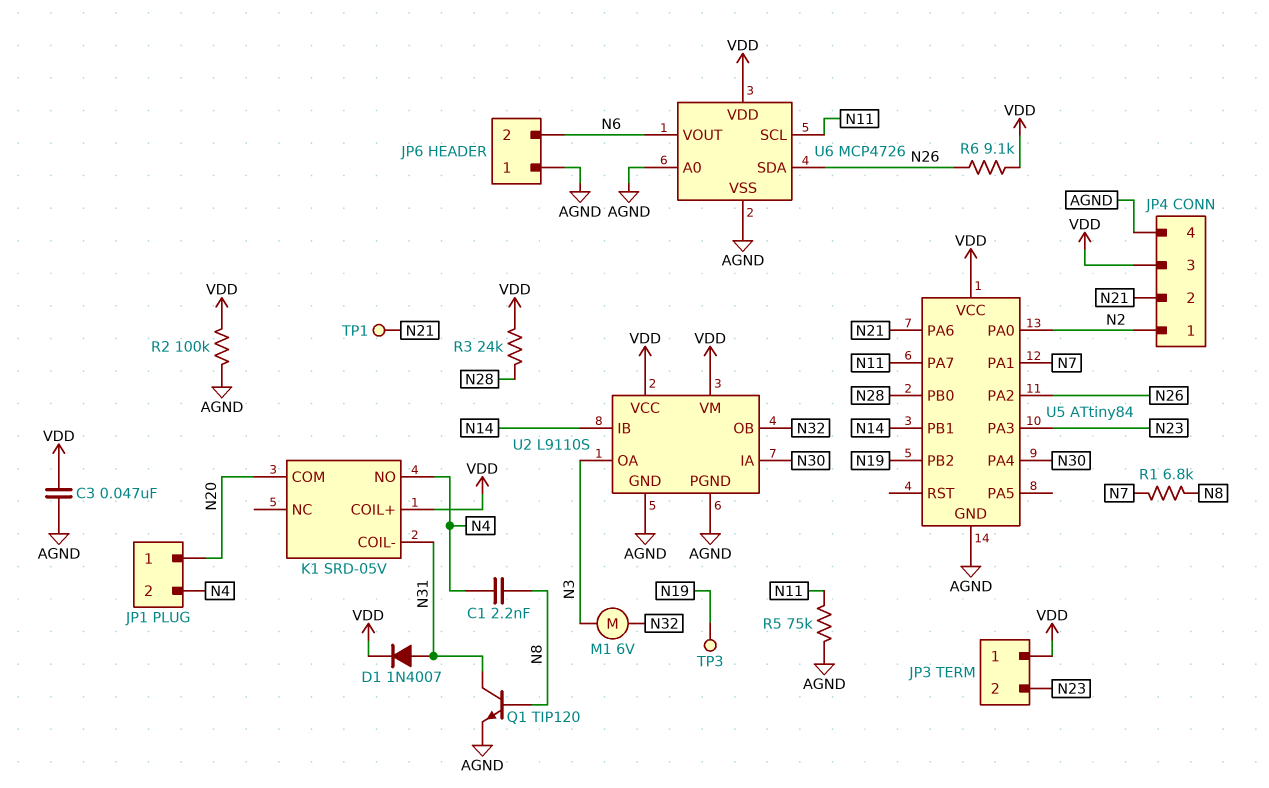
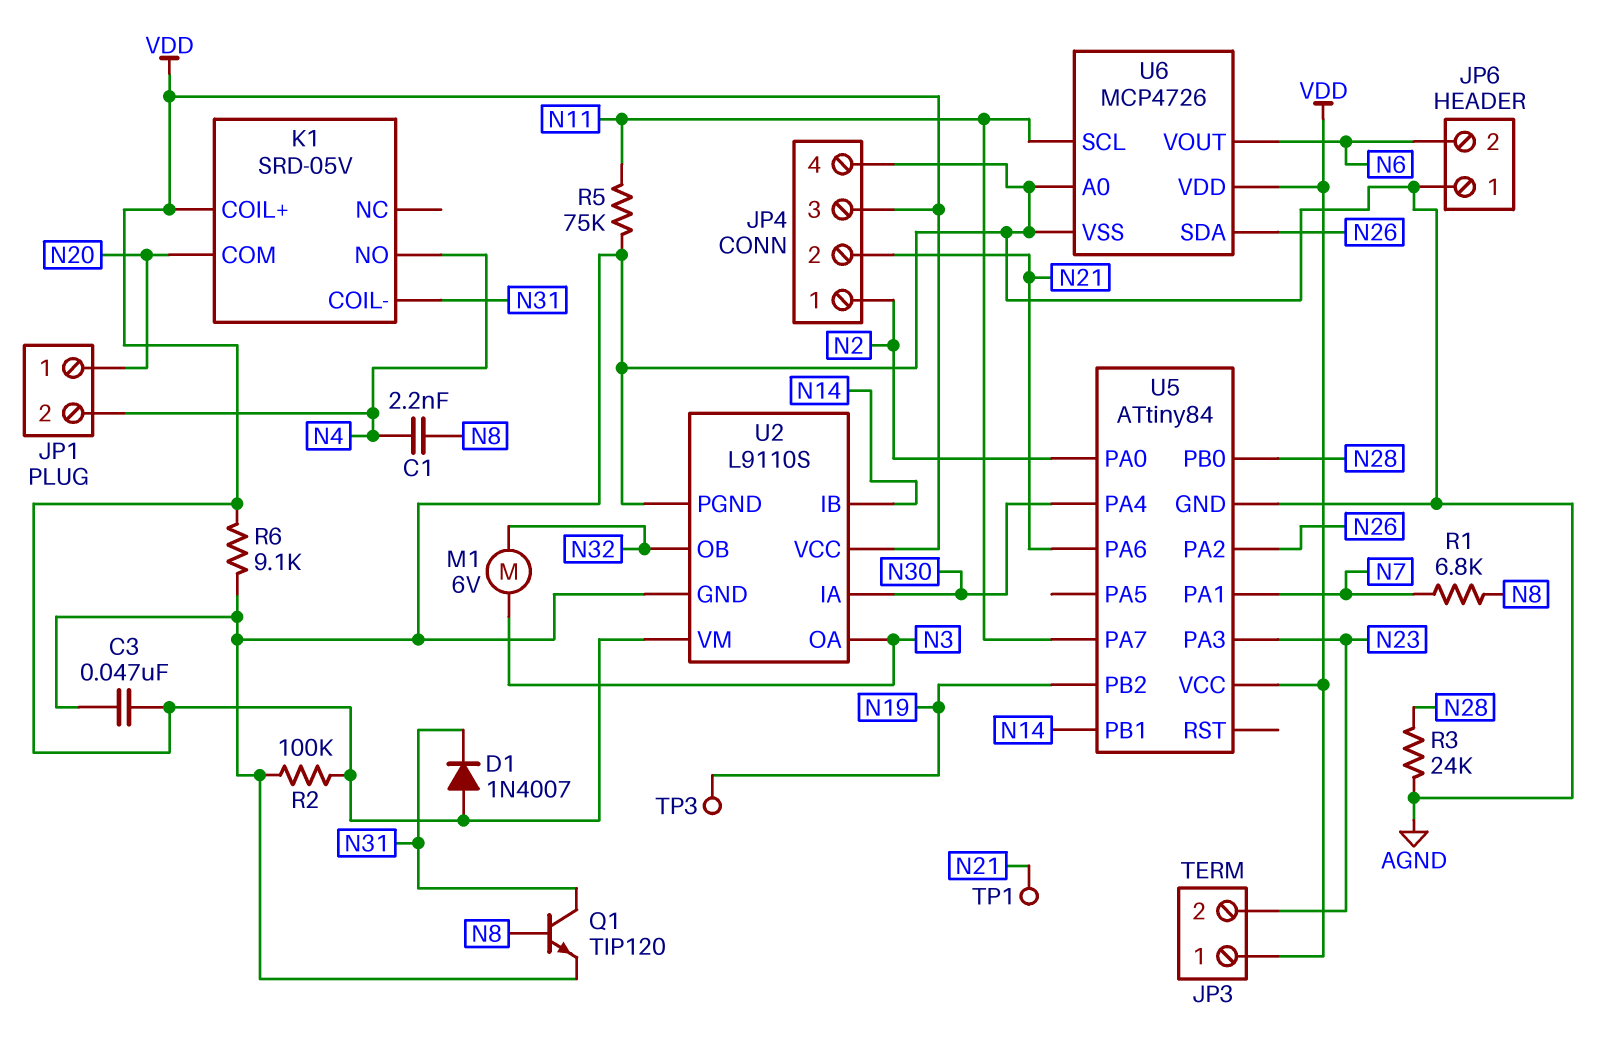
D1: diode 1N4007 (A N31, K VDD) -> diode 1N4007 (A VDD, K N31)
R3: 24k (N28, VDD) -> 24k (AGND, N28)
R6: 9.1k (N26, VDD) -> 9.1k (AGND, VDD)

